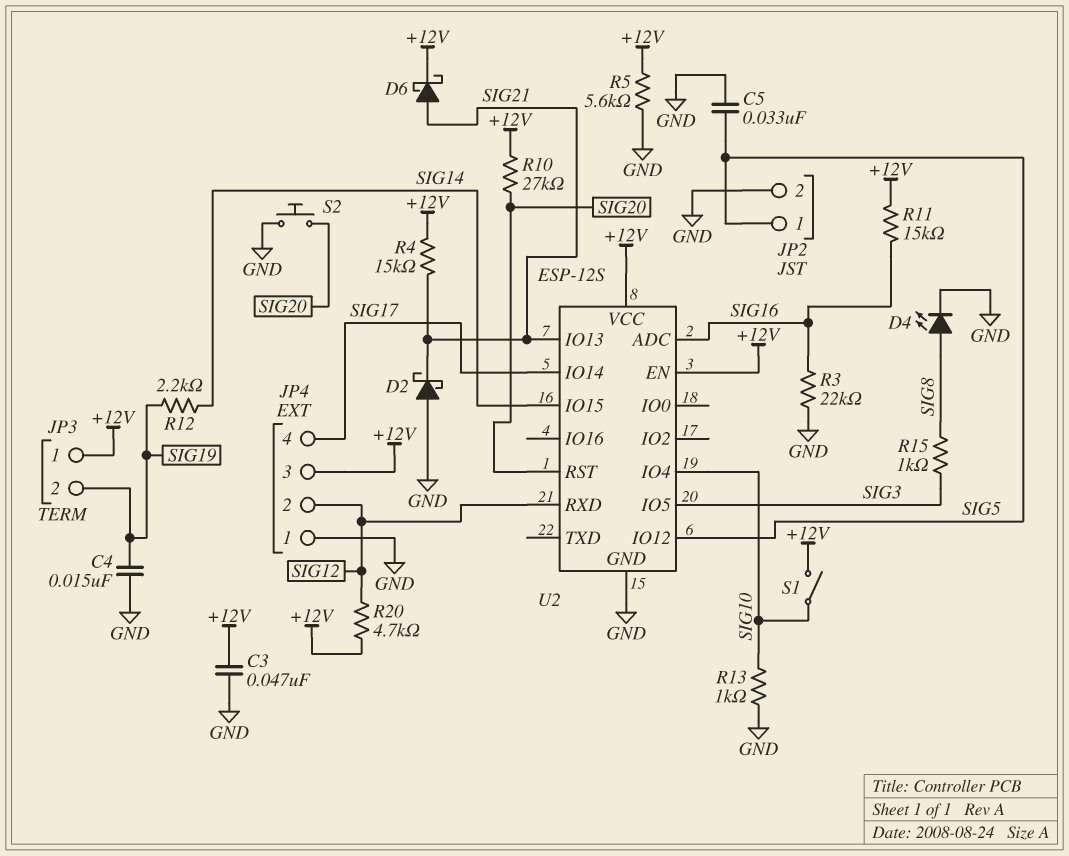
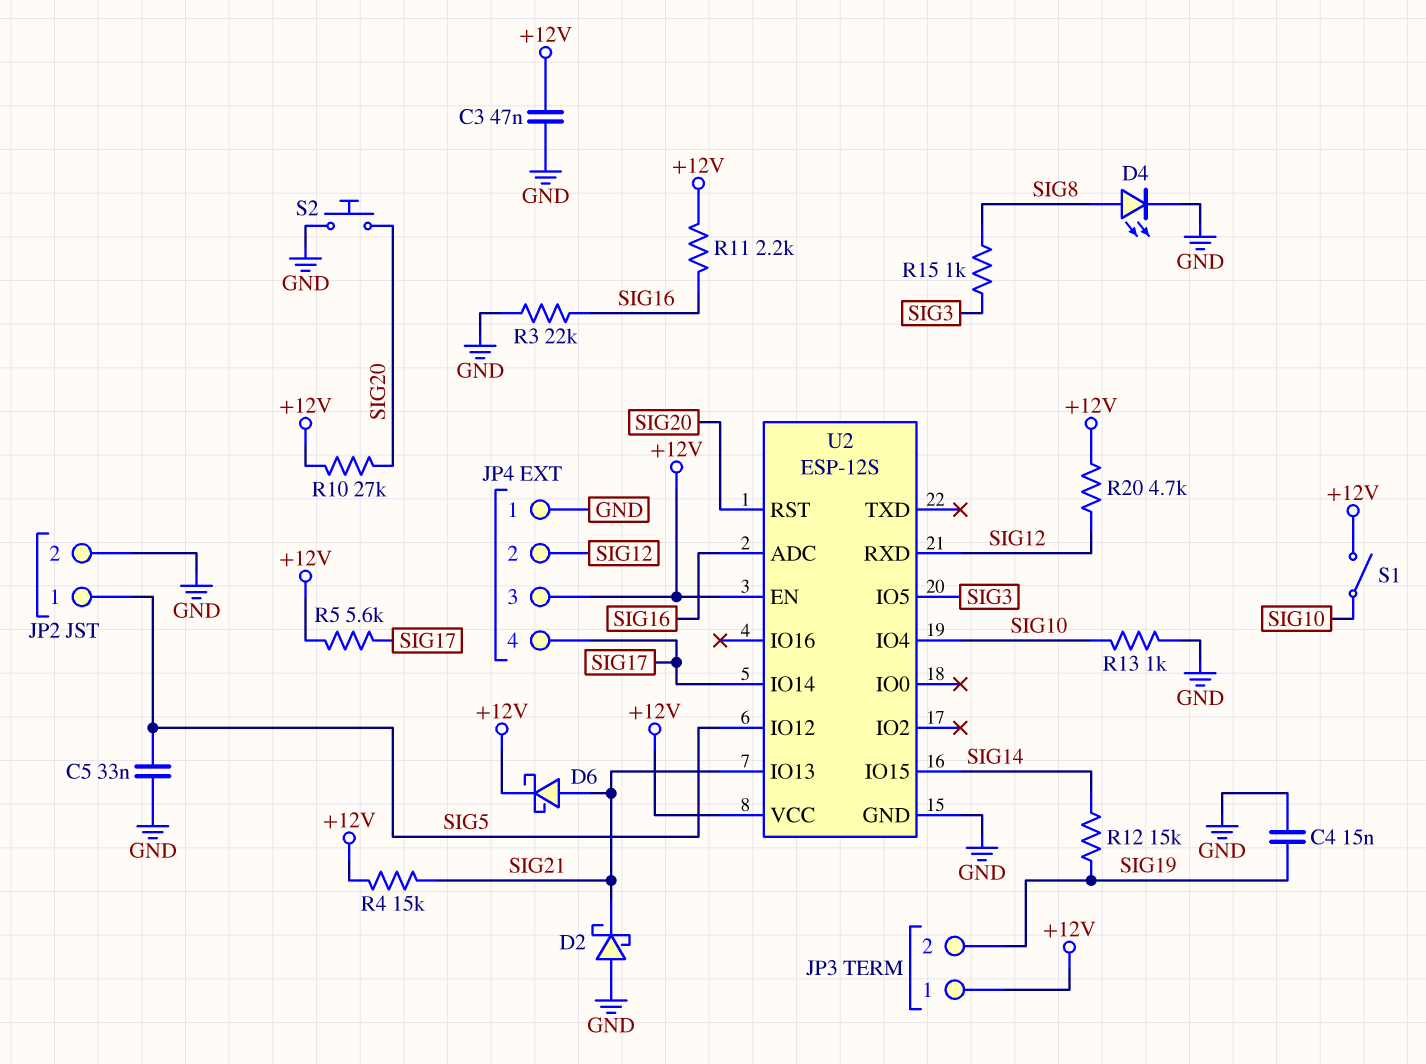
R5: 5.6k (+12V, GND) -> 5.6k (+12V, SIG17)
R11: 15k (+12V, SIG16) -> 2.2k (+12V, SIG16)
R12: 2.2k (SIG14, SIG19) -> 15k (SIG14, SIG19)

